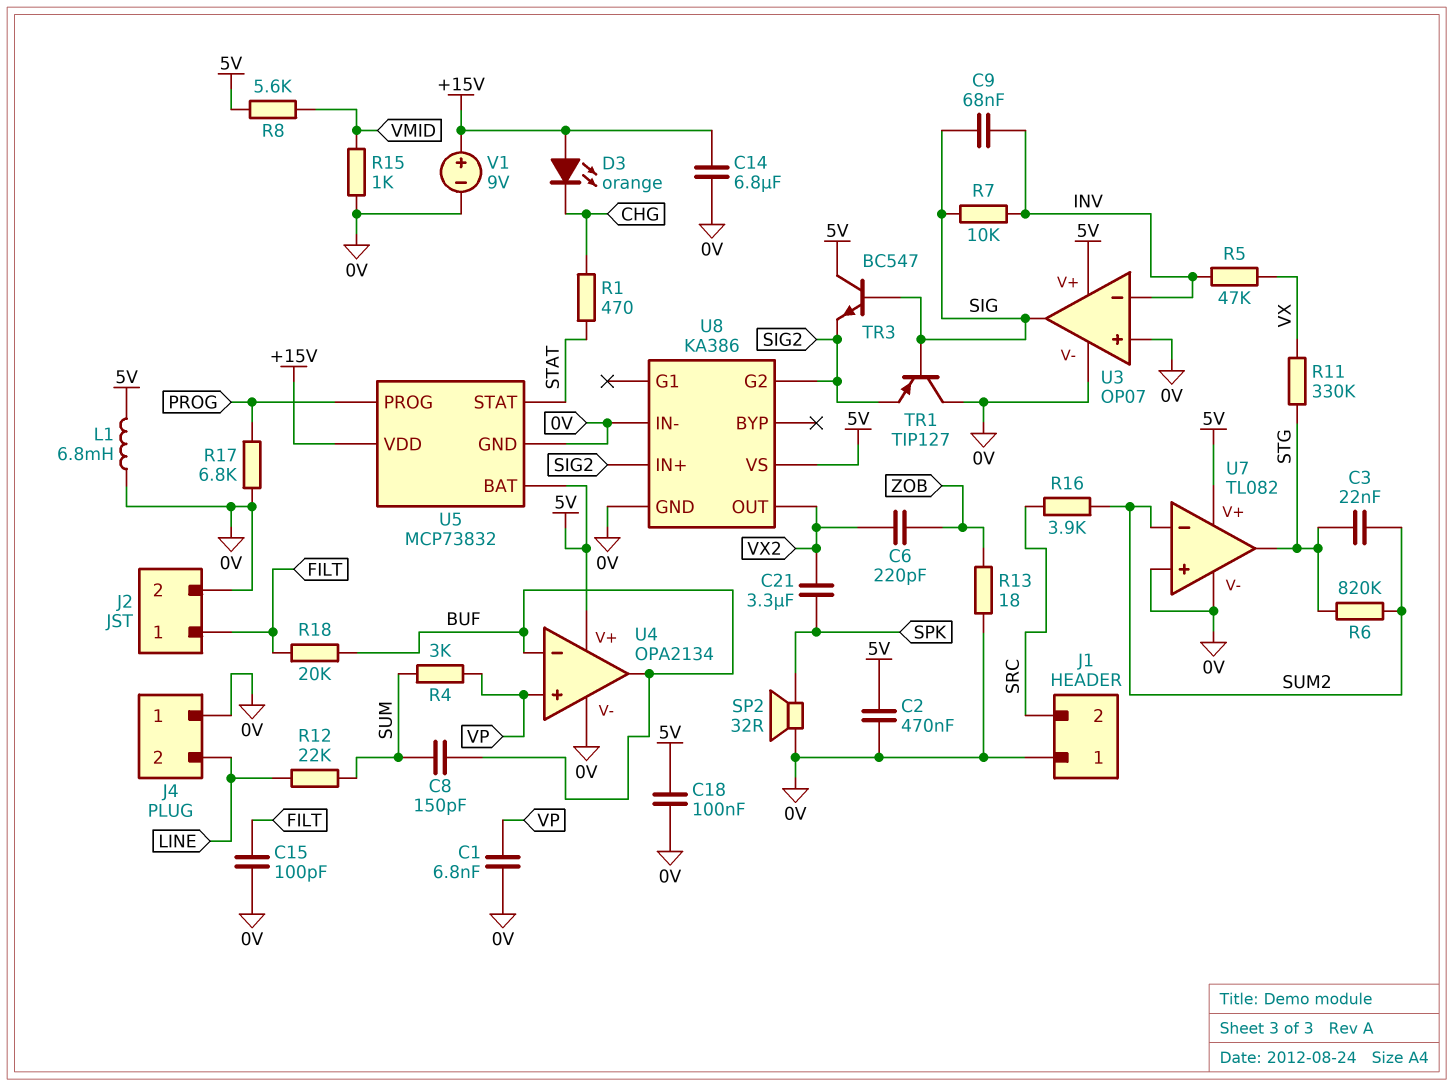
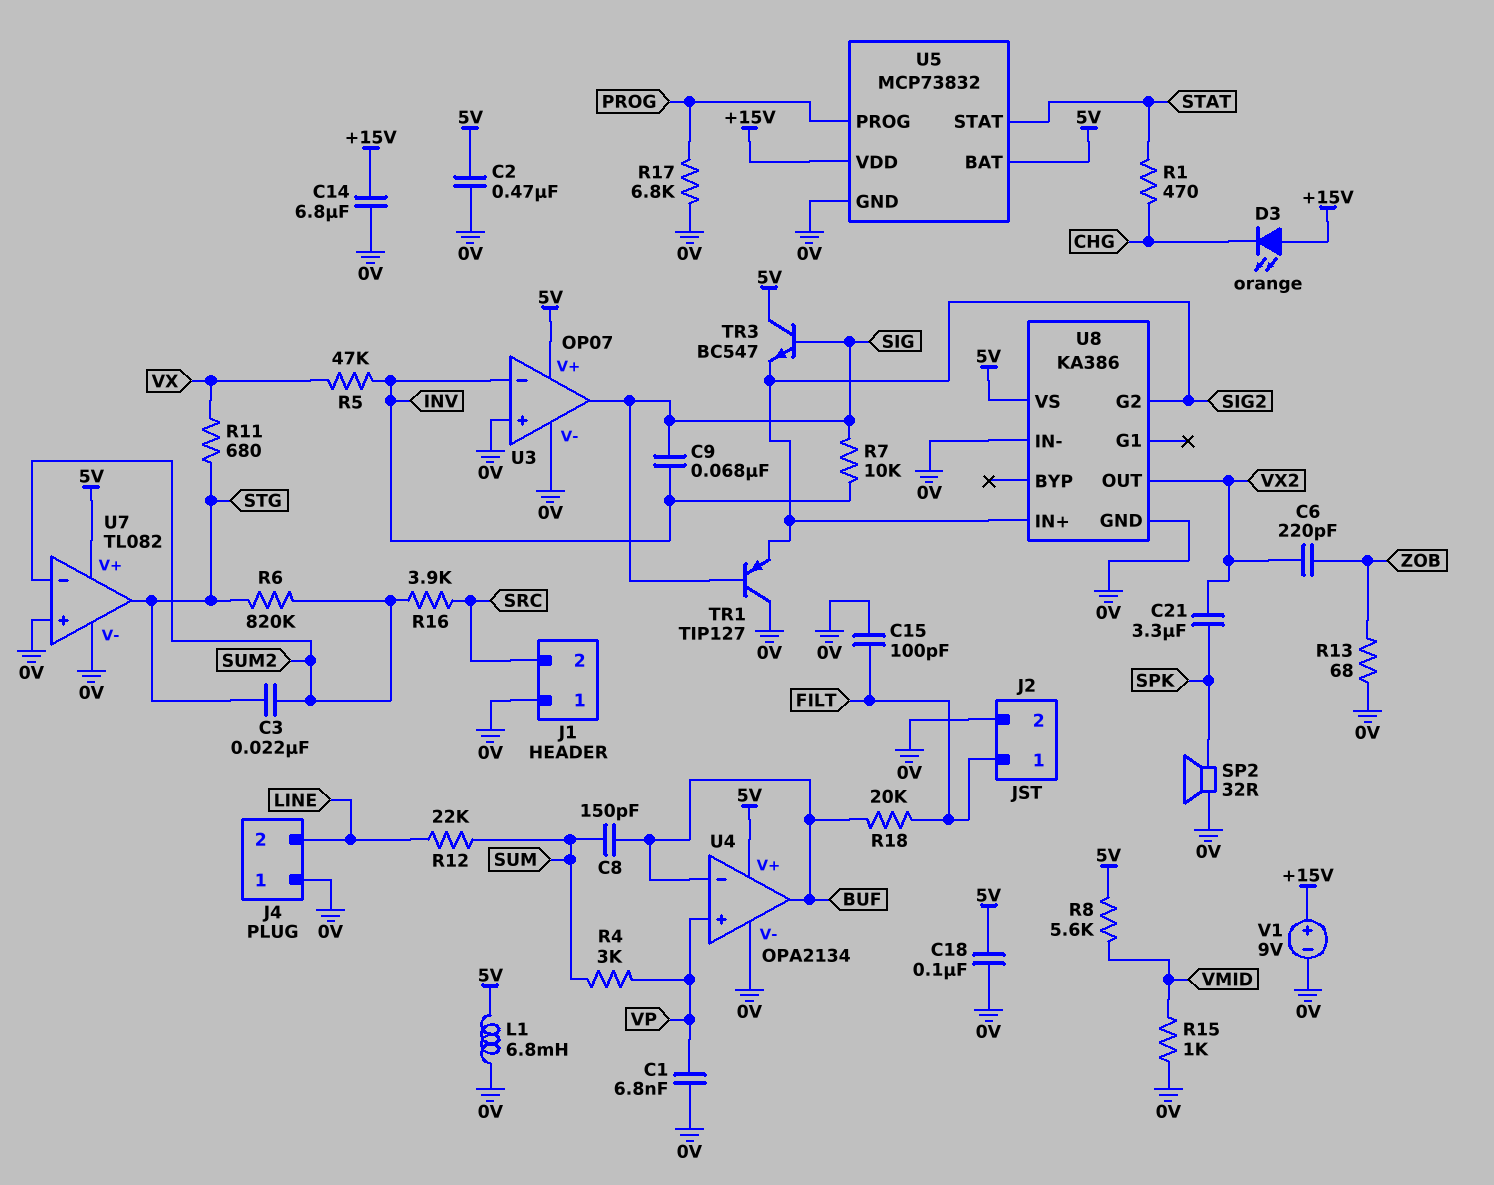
R11: 330k (STG, VX) -> 680 (STG, VX)
R13: 18 (0V, ZOB) -> 68 (0V, ZOB)

